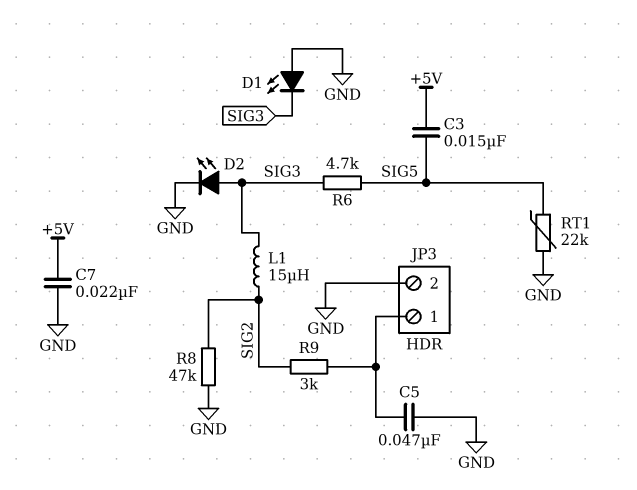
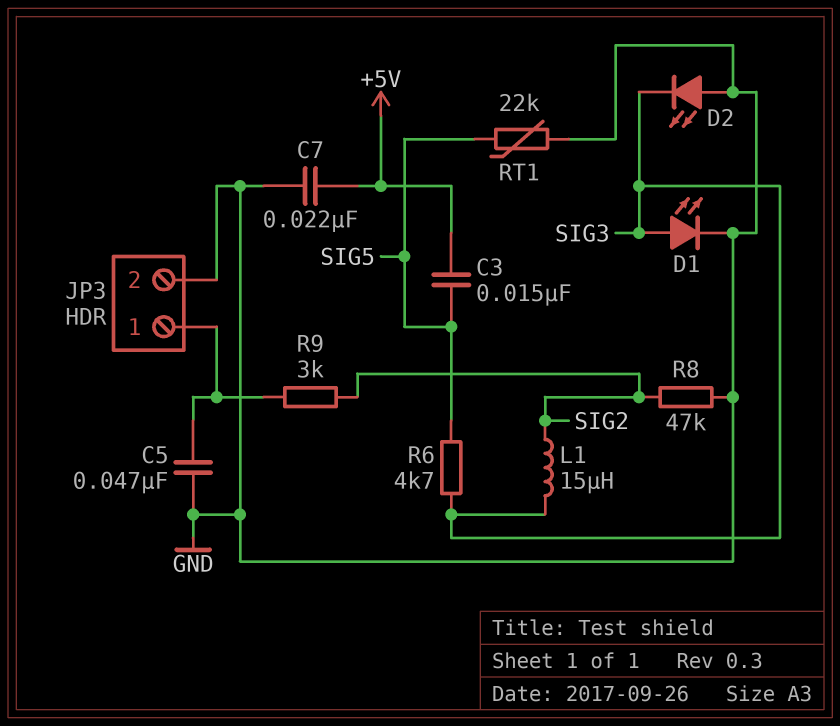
D1: LED (A GND, K SIG3) -> LED (A SIG3, K GND)
D2: LED (A SIG3, K GND) -> LED (A GND, K SIG3)

